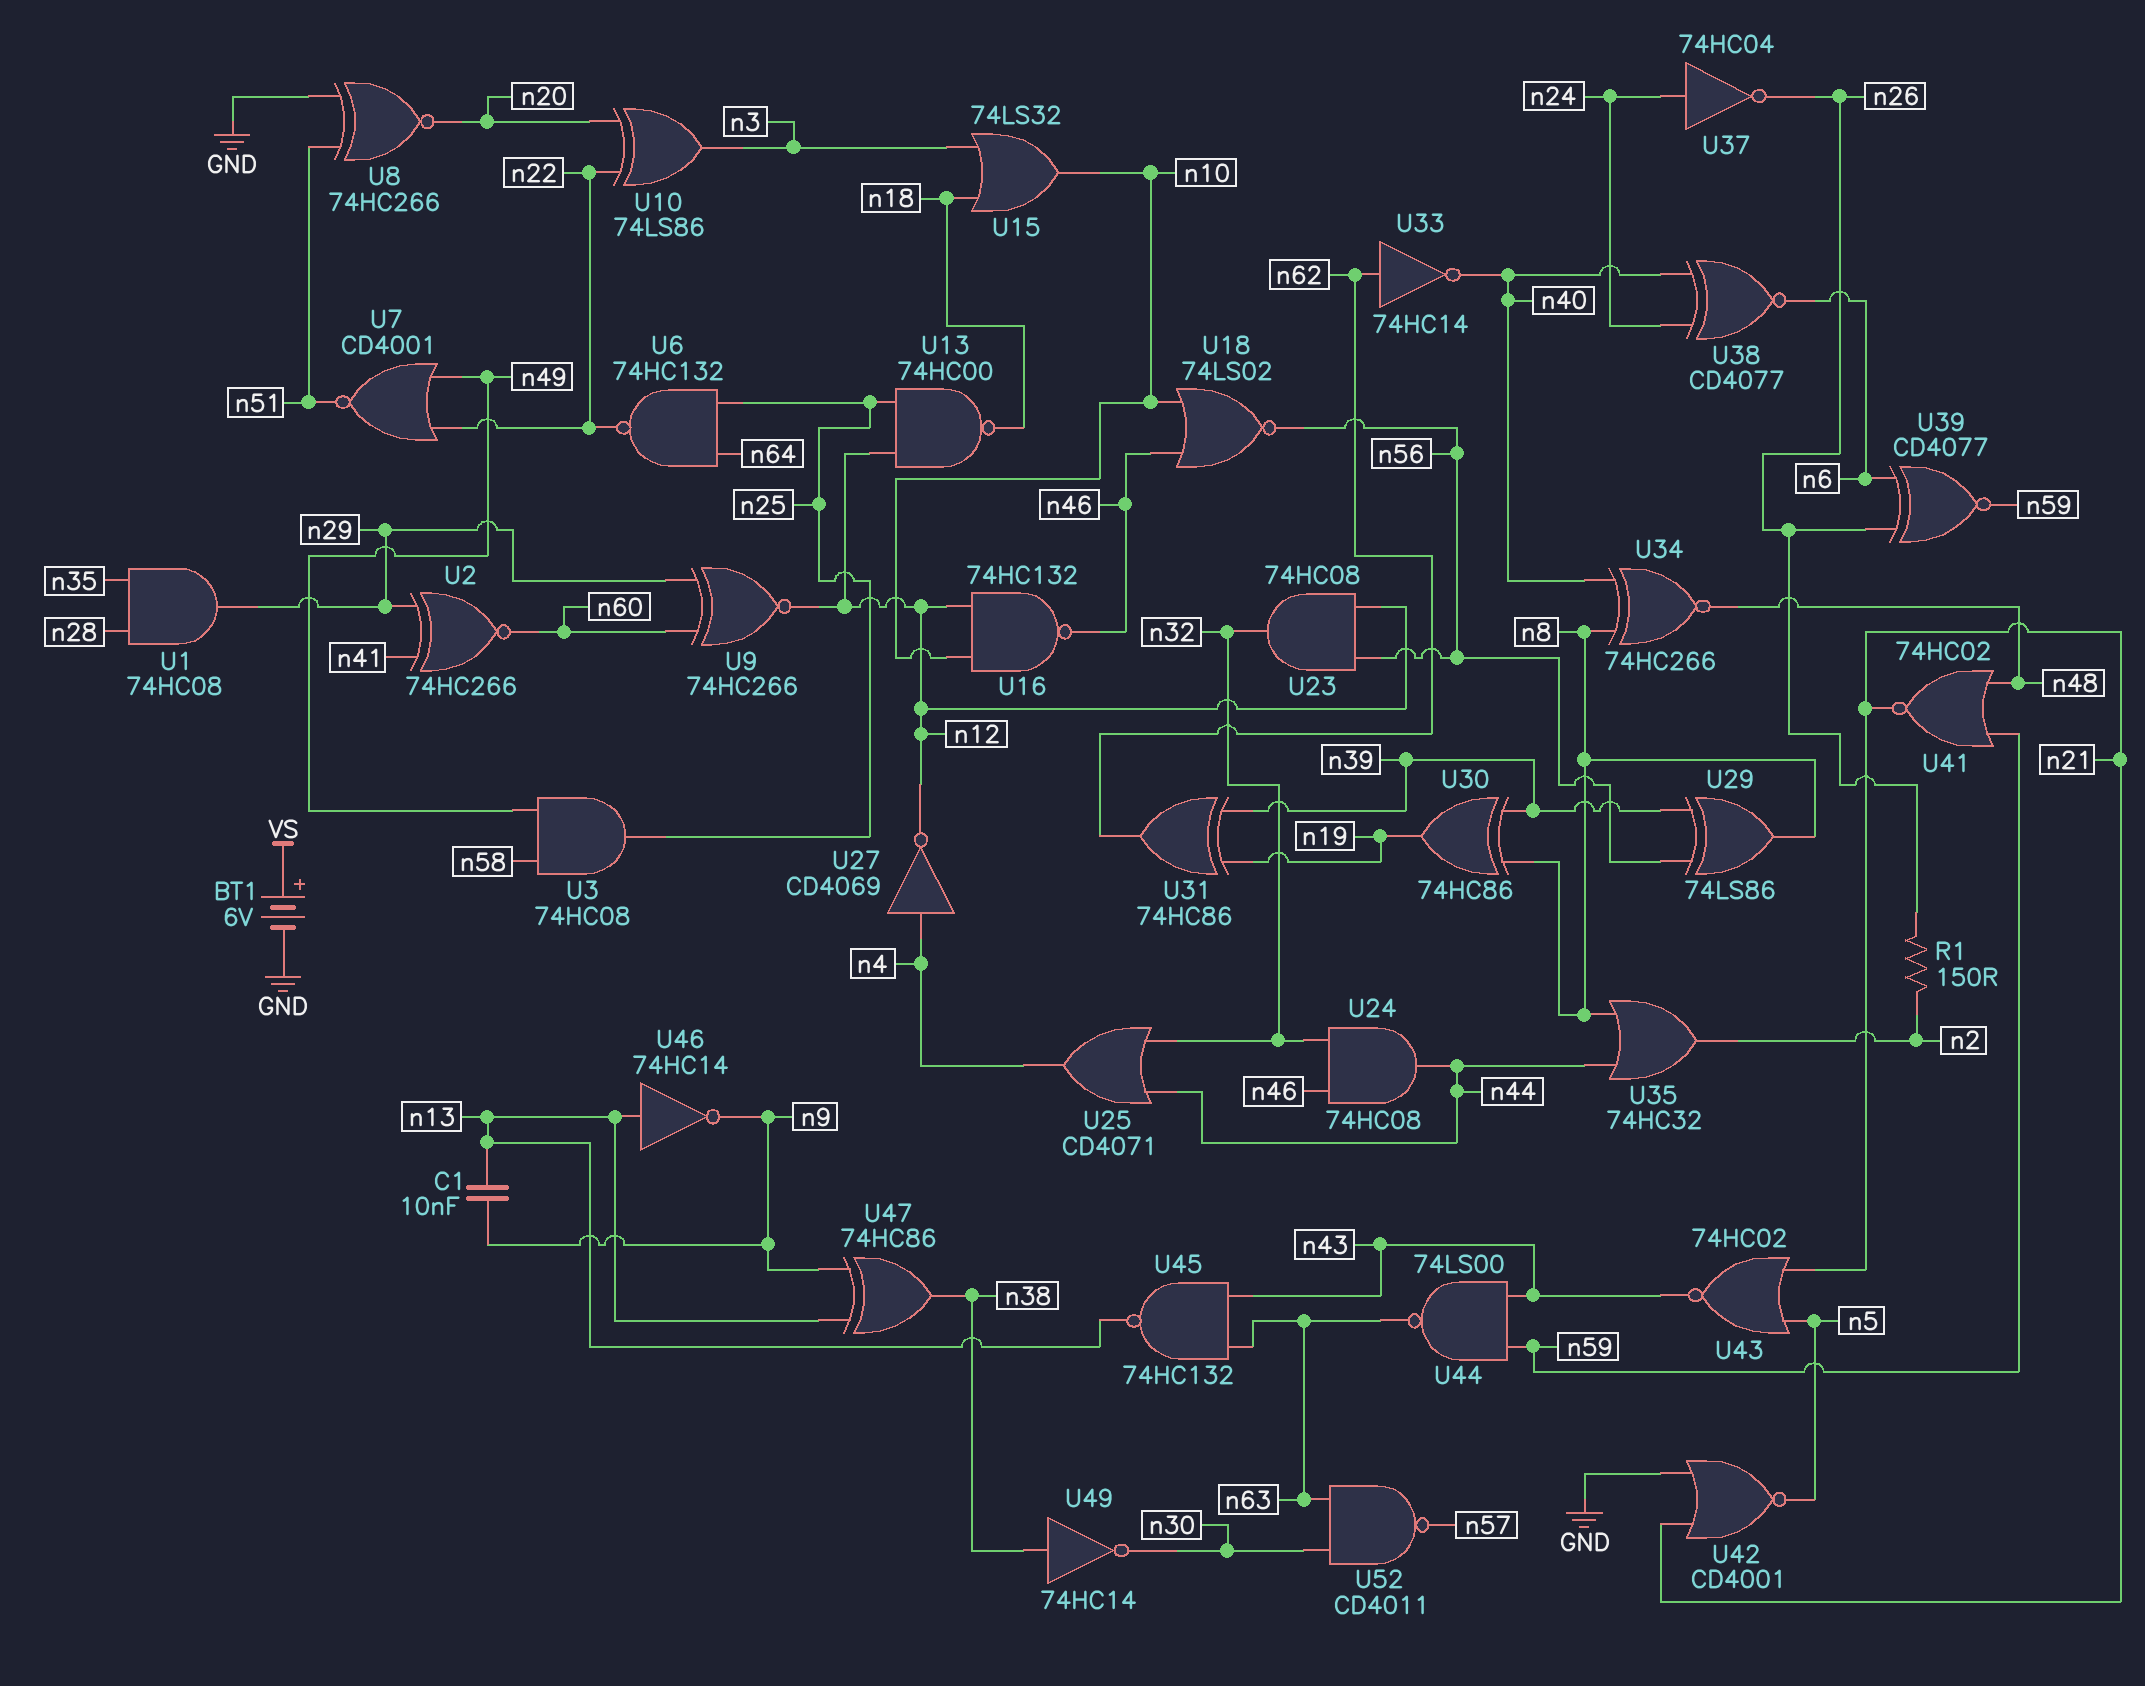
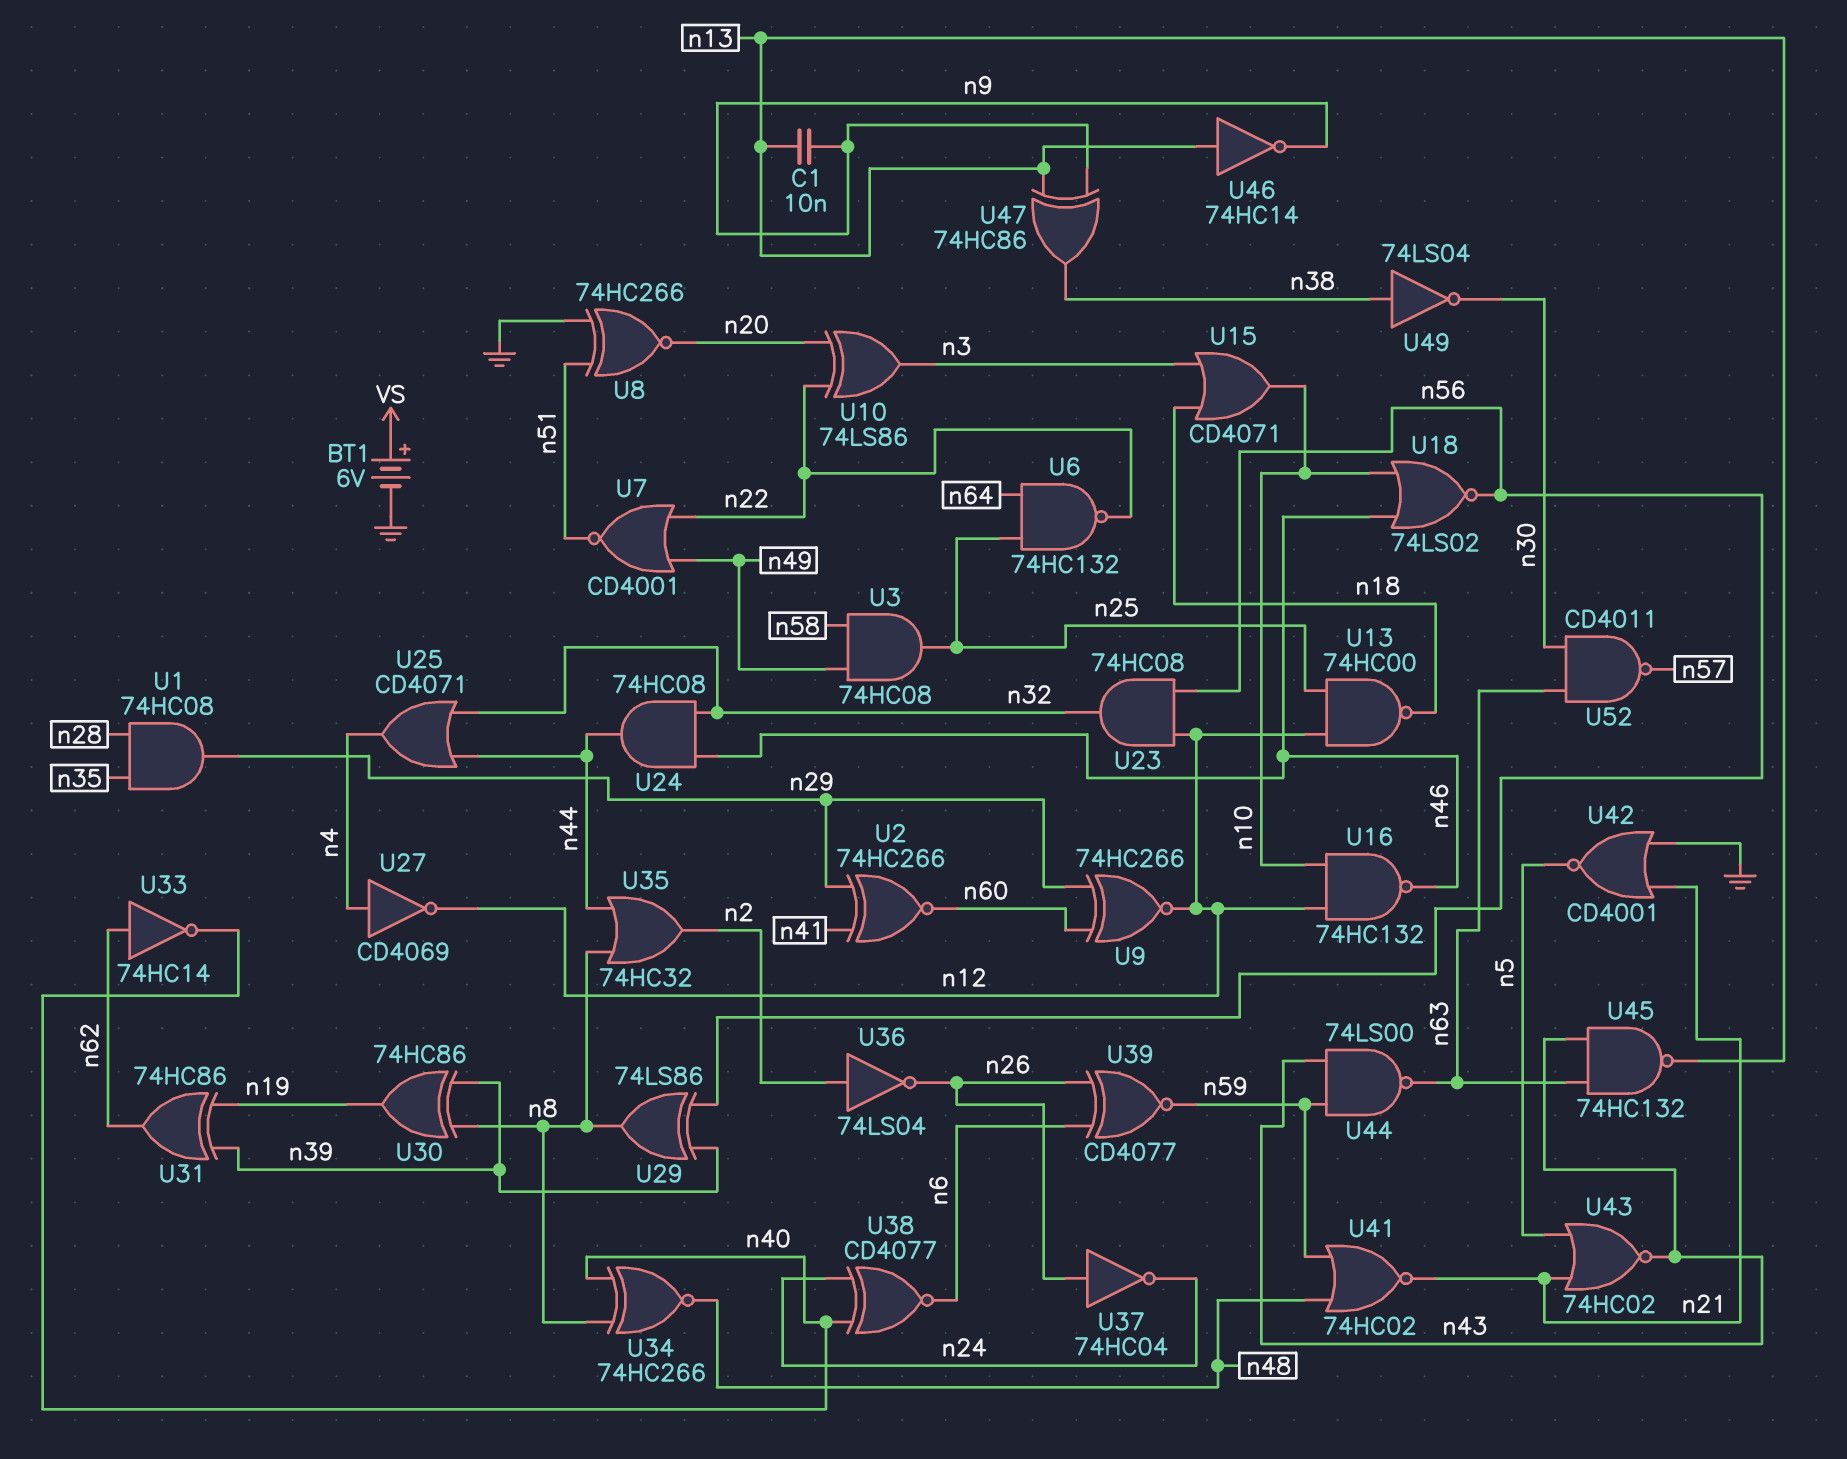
R1: 150 (n2, n26) -> none
U15: OR 74LS32 (in n3, in n18, out n10) -> OR CD4071 (in n3, in n18, out n10)
U36: none -> NOT 74LS04 (in n2, out n26)
U37: NOT 74HC04 (in n24, out n26) -> NOT 74HC04 (in n26, out n24)
U49: NOT 74HC14 (in n38, out n30) -> NOT 74LS04 (in n38, out n30)

